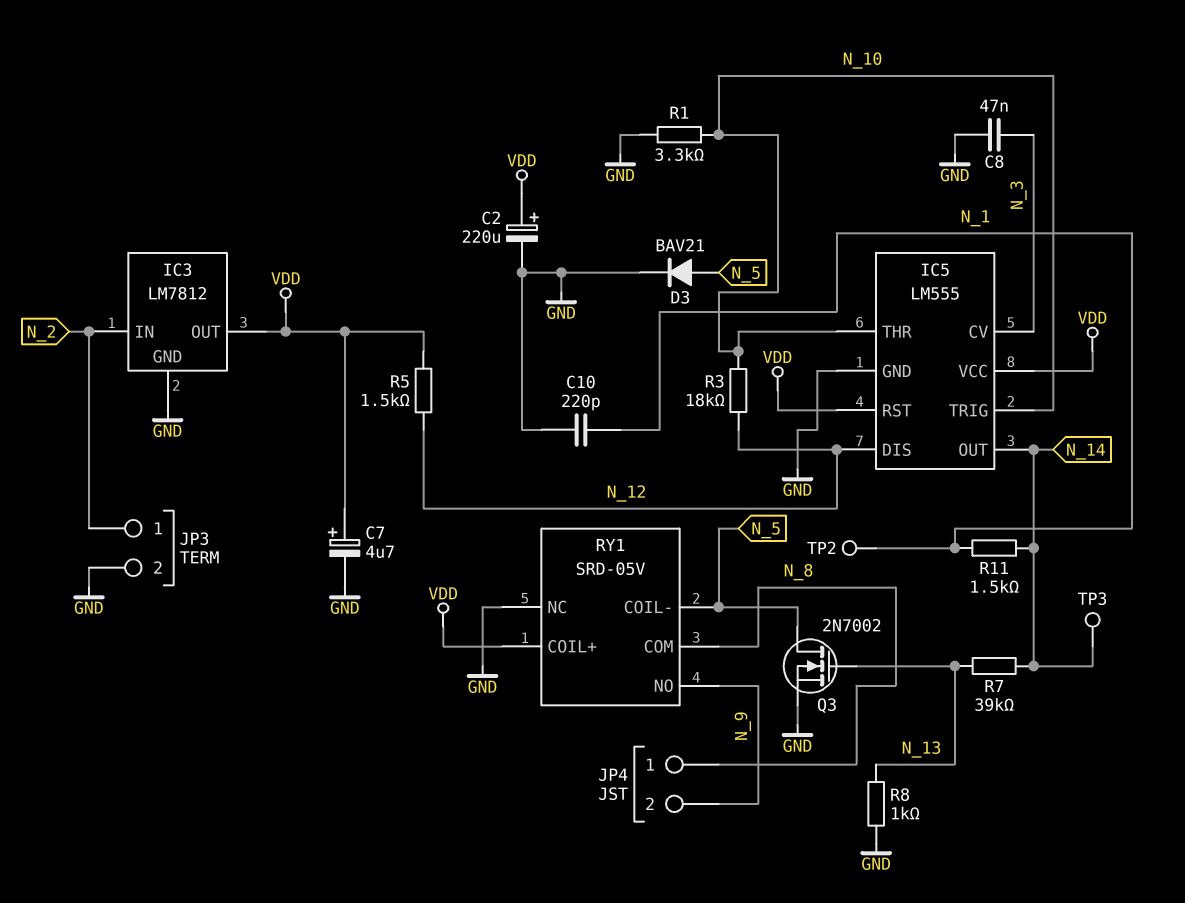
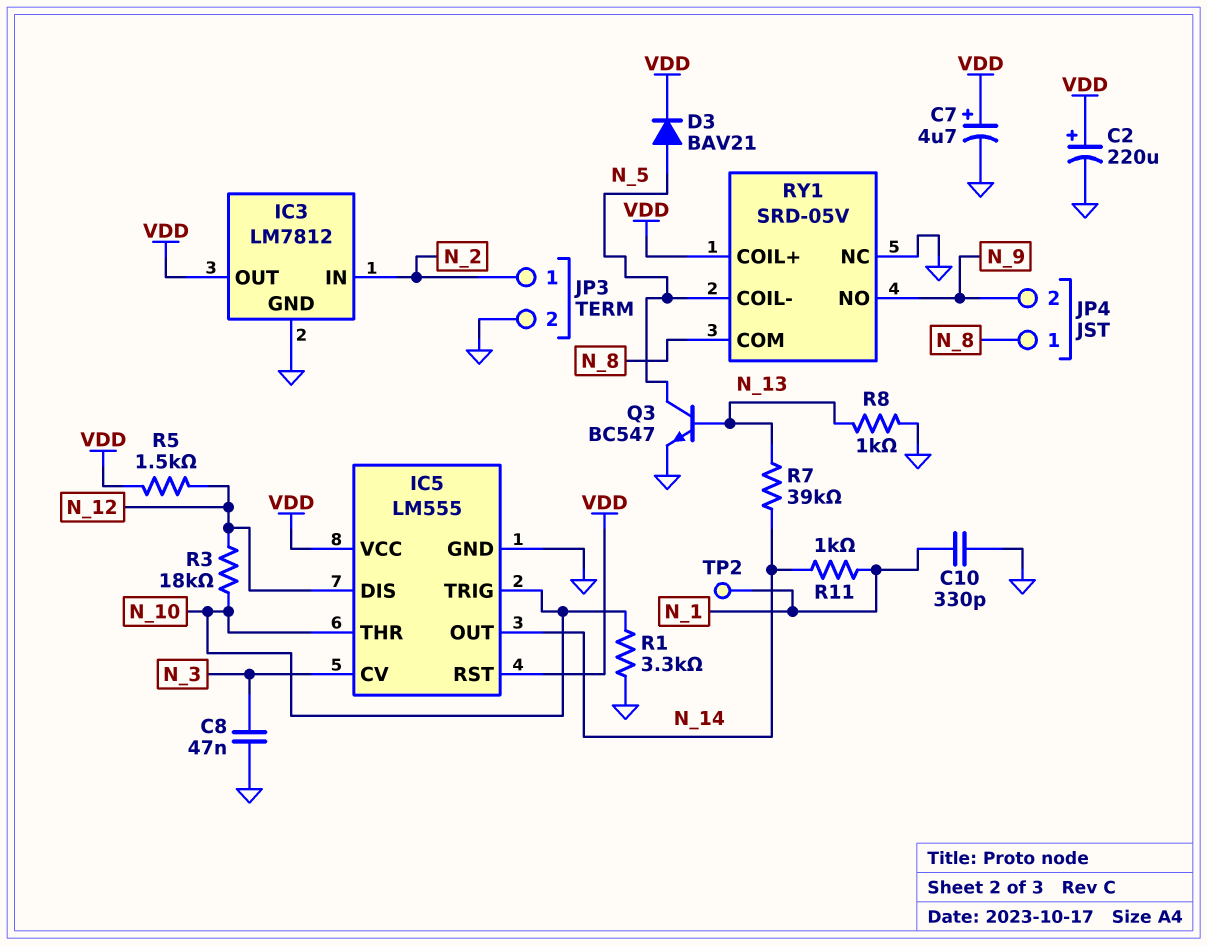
C10: 220pF (GND, N_1) -> 330pF (GND, N_1)
D3: diode BAV21 (A N_5, K GND) -> diode BAV21 (A N_5, K VDD)
Q3: NMOS 2N7002 (G N_13, D N_5, S GND) -> NPN BC547 (B N_13, C N_5, E GND)
R11: 1.5k (N_1, N_14) -> 1k (N_1, N_14)
TP3: test point (N_14) -> none

